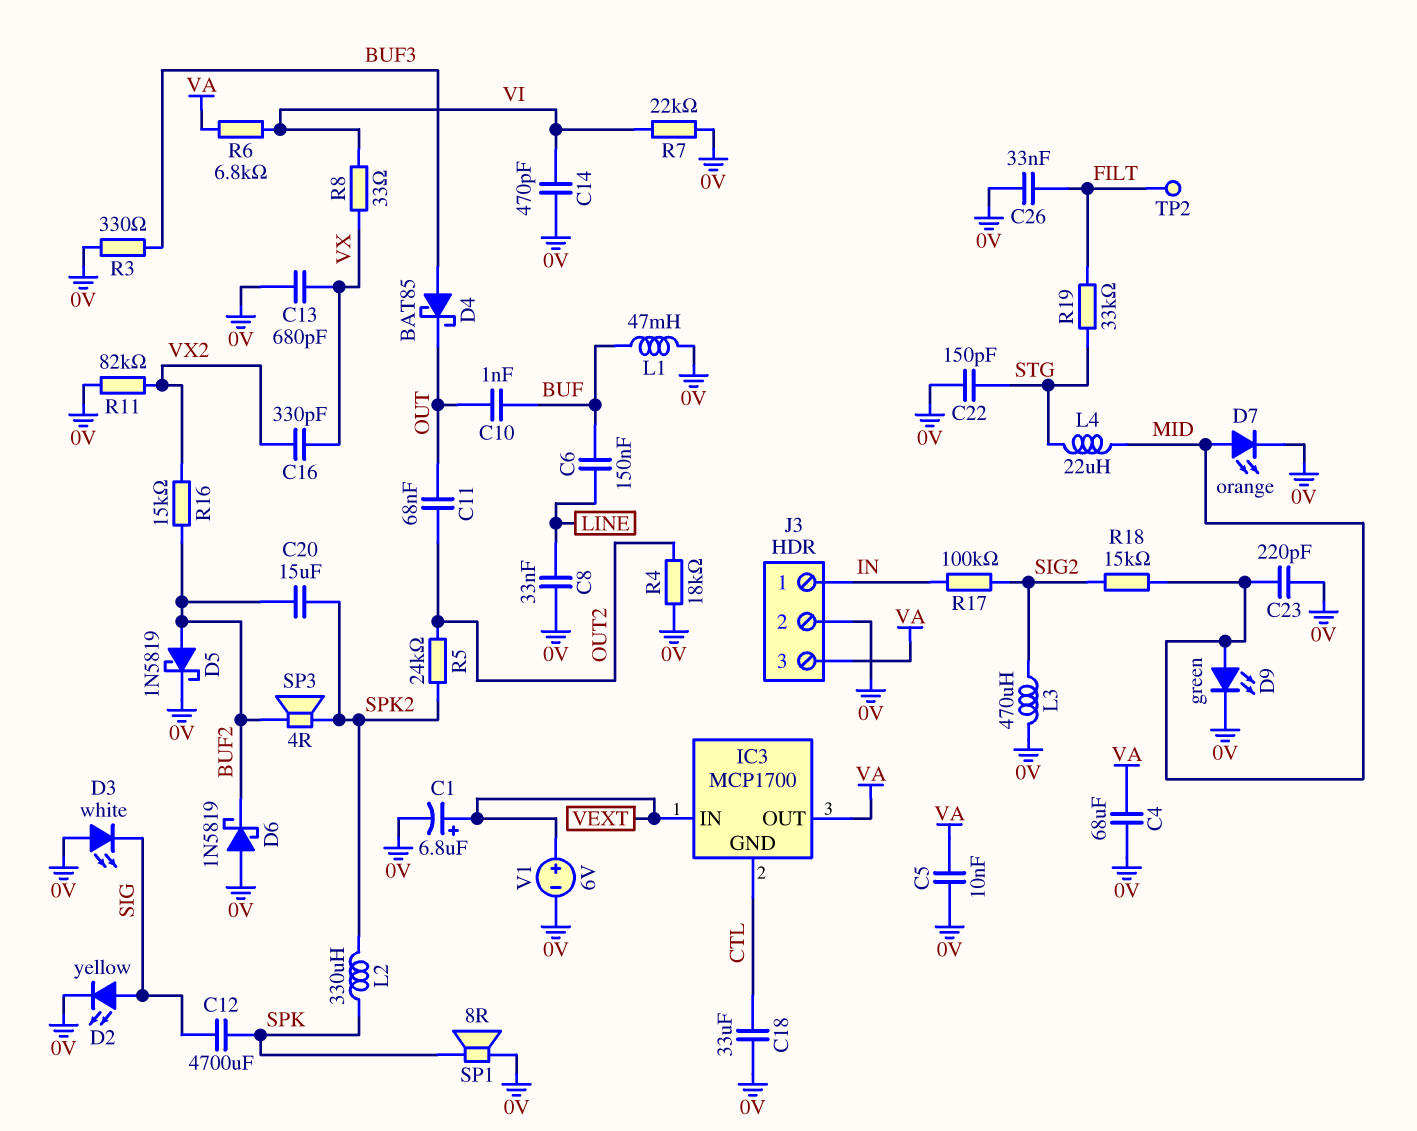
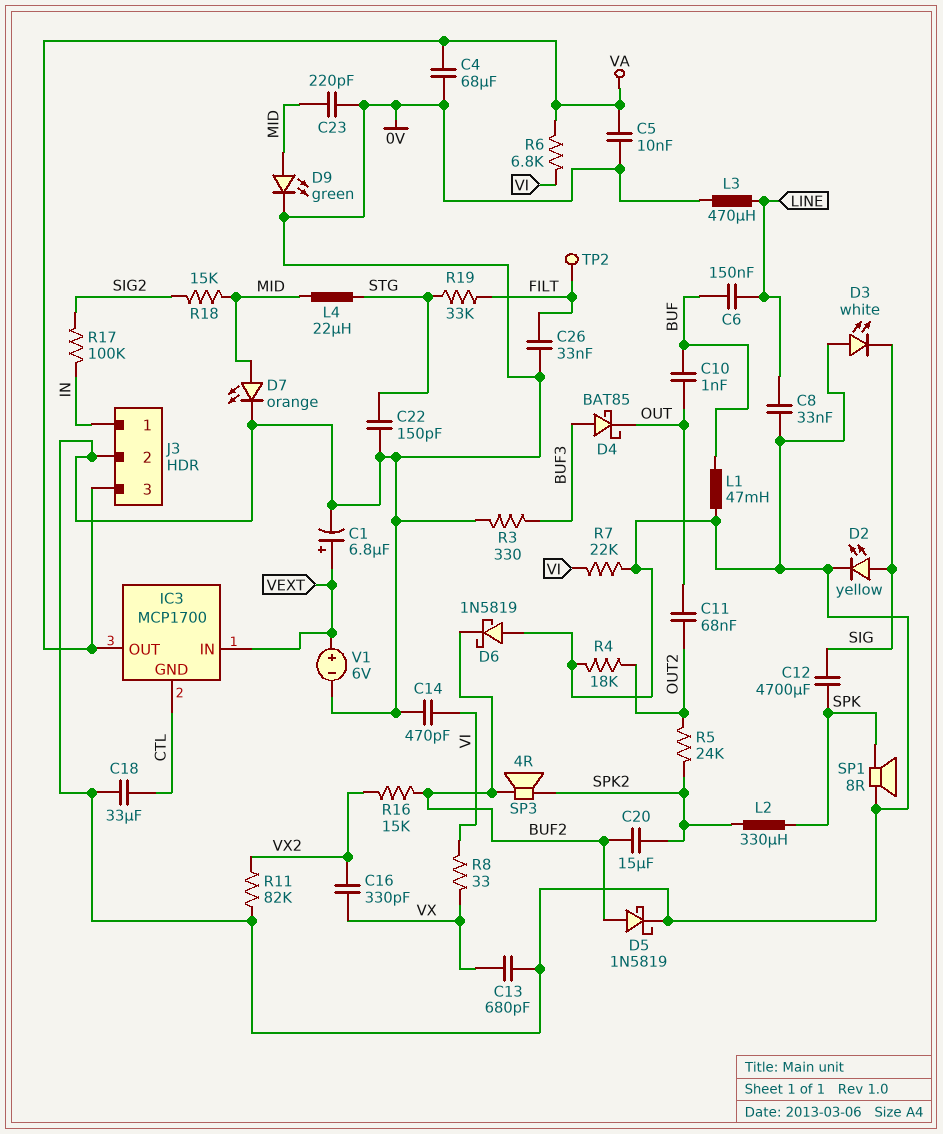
L3: 470uH (0V, SIG2) -> 470uH (0V, LINE)

